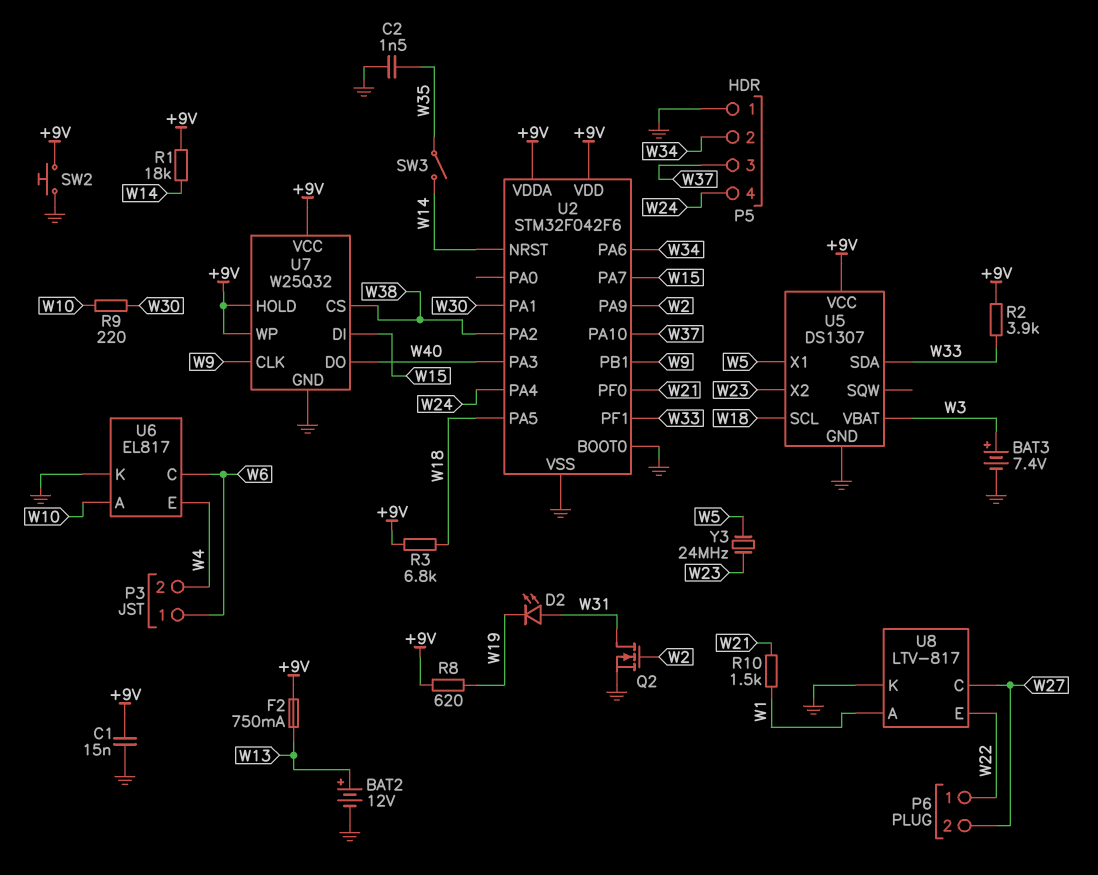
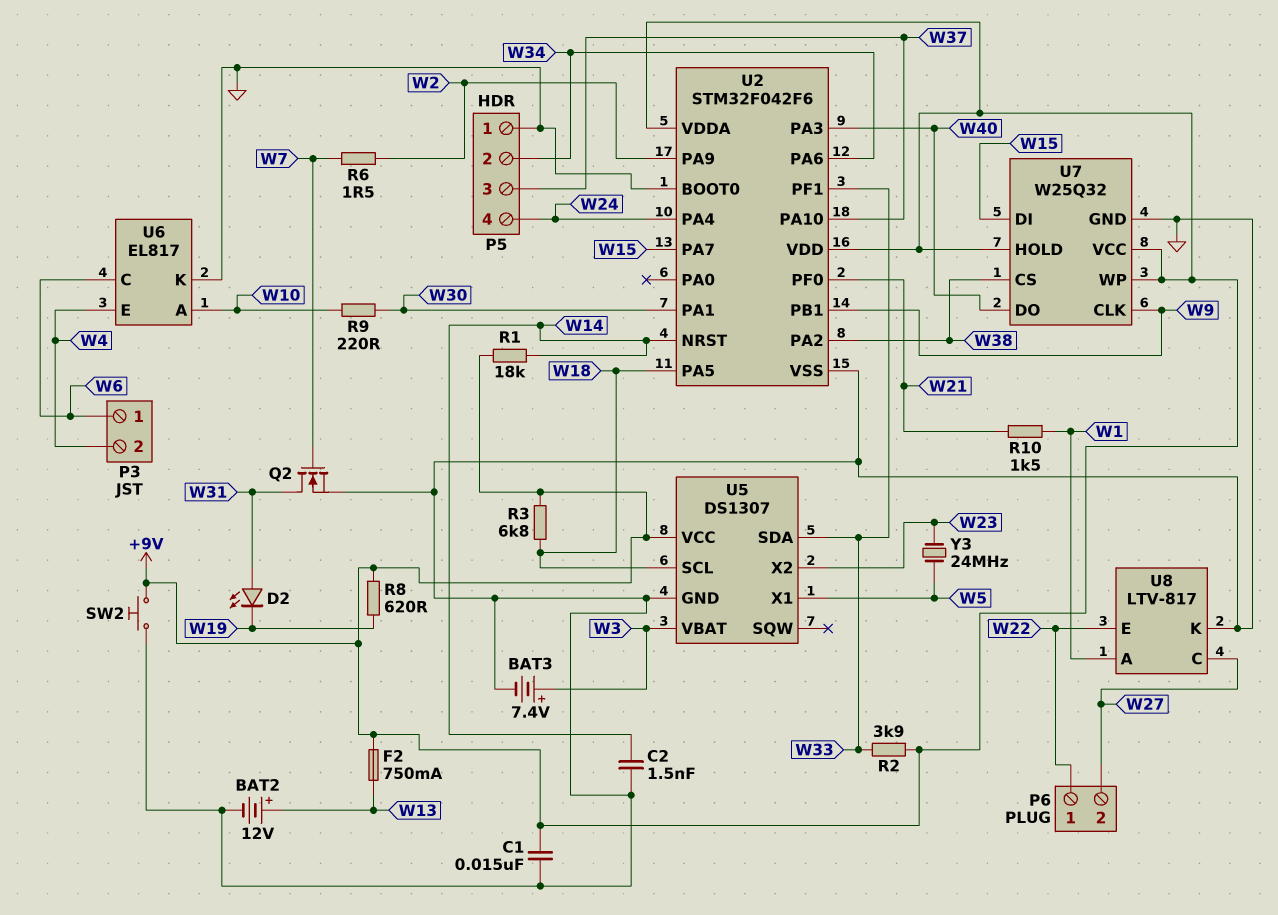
C2: 1.5nF (GND, W35) -> 1.5nF (GND, W14)
Q2: NMOS (G W2, D W31, S GND) -> NMOS (G W7, D W31, S GND)
R6: none -> 1.5 (W2, W7)
SW3: switch (W14, W35) -> none

